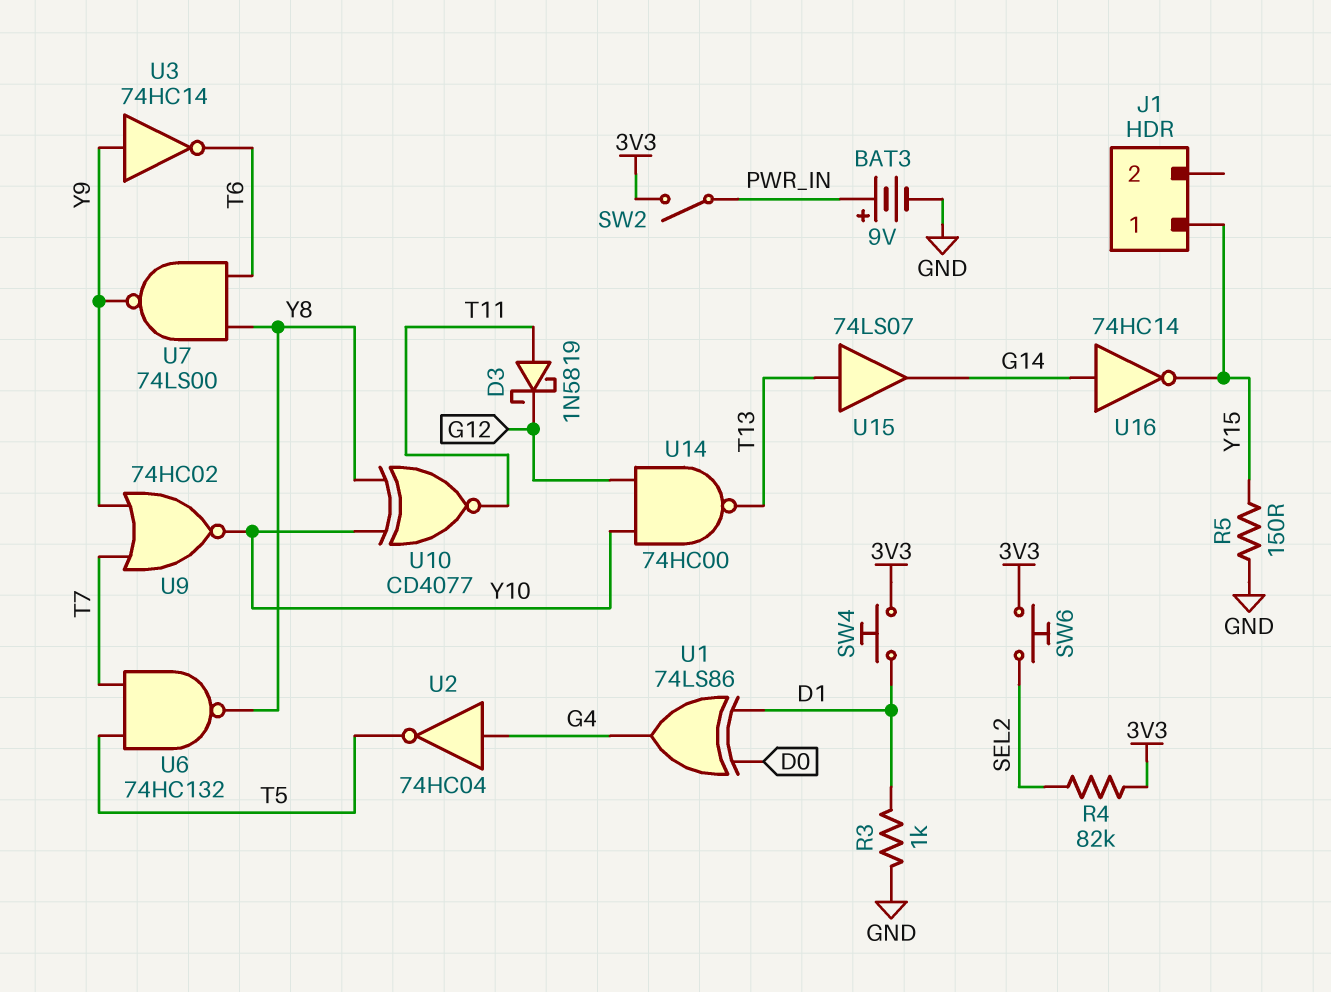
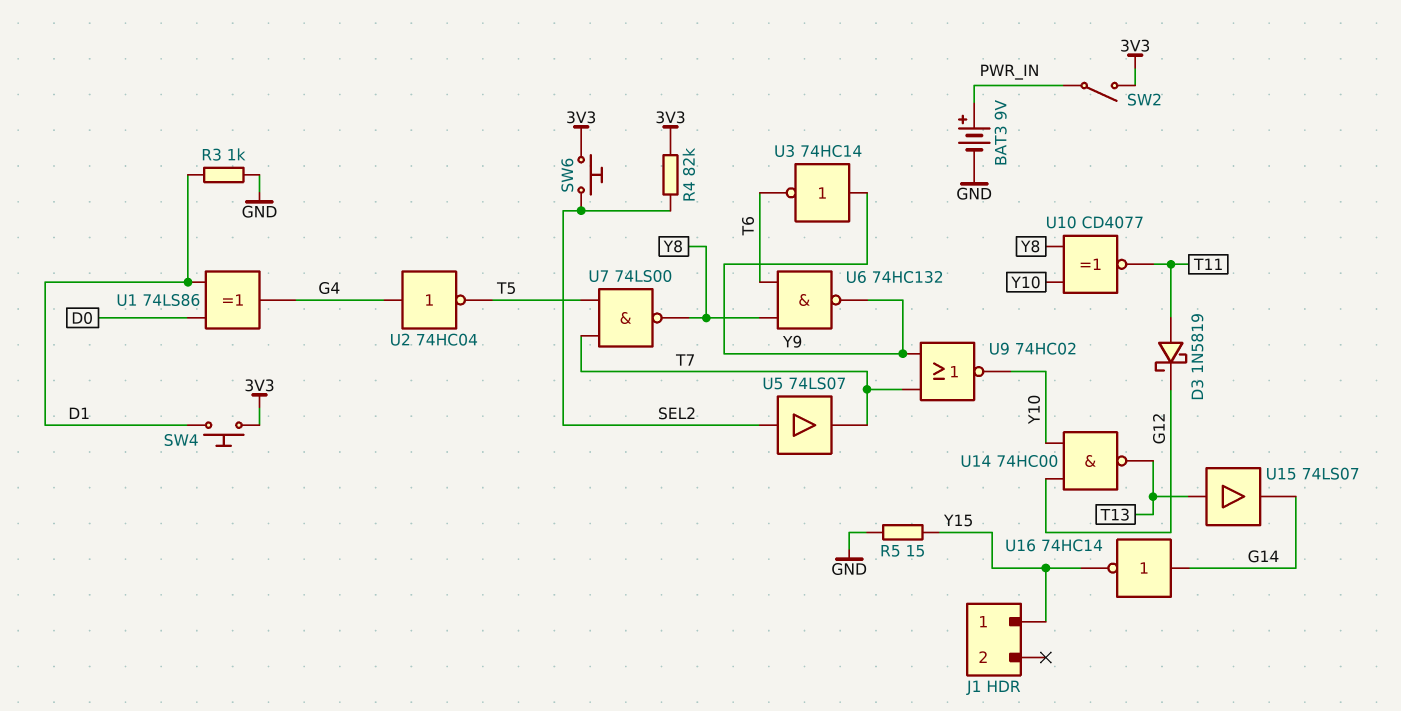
R5: 150 (GND, Y15) -> 15 (GND, Y15)
U5: none -> buffer 74LS07 (in SEL2, out T7)
U6: NAND 74HC132 (in T5, in T7, out Y8) -> NAND 74HC132 (in T6, in Y8, out Y9)
U7: NAND 74LS00 (in T6, in Y8, out Y9) -> NAND 74LS00 (in T5, in T7, out Y8)

